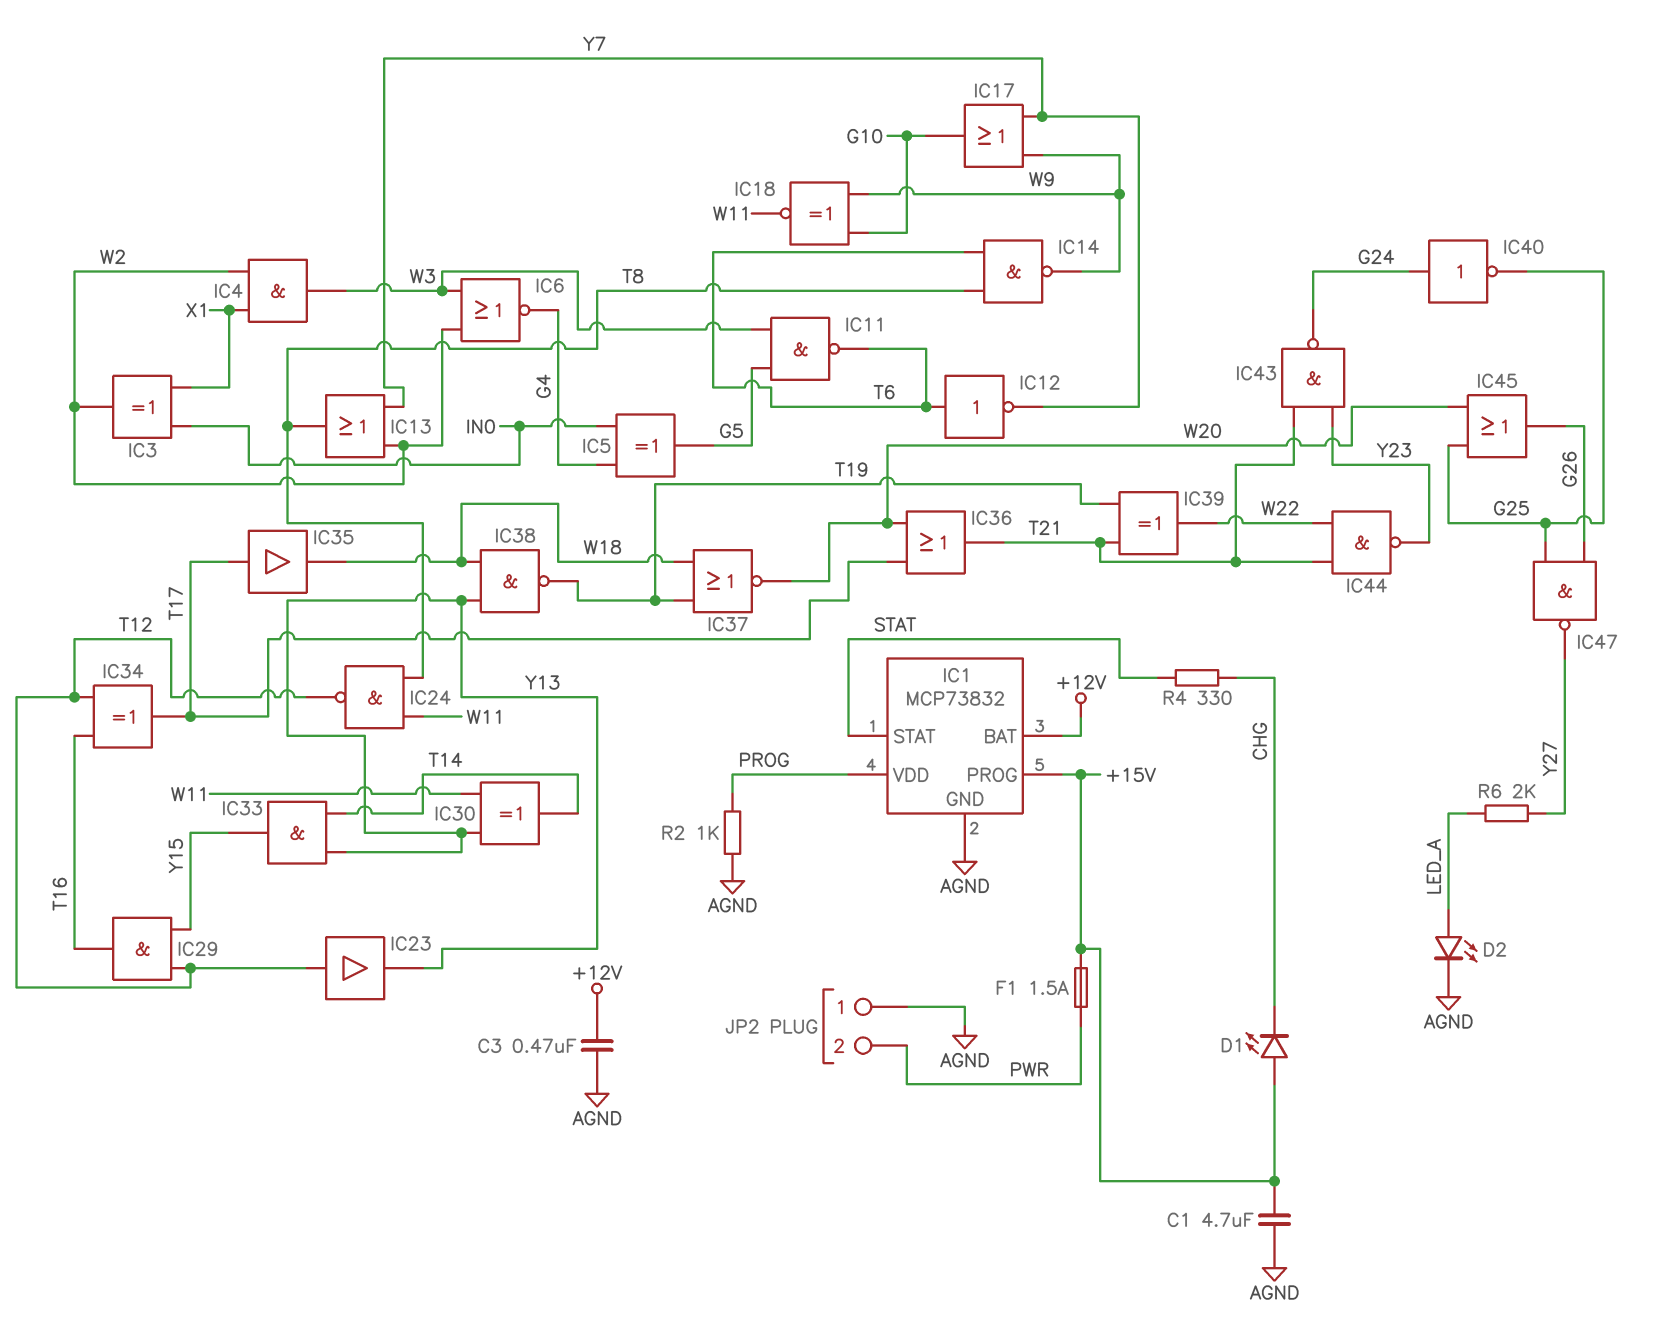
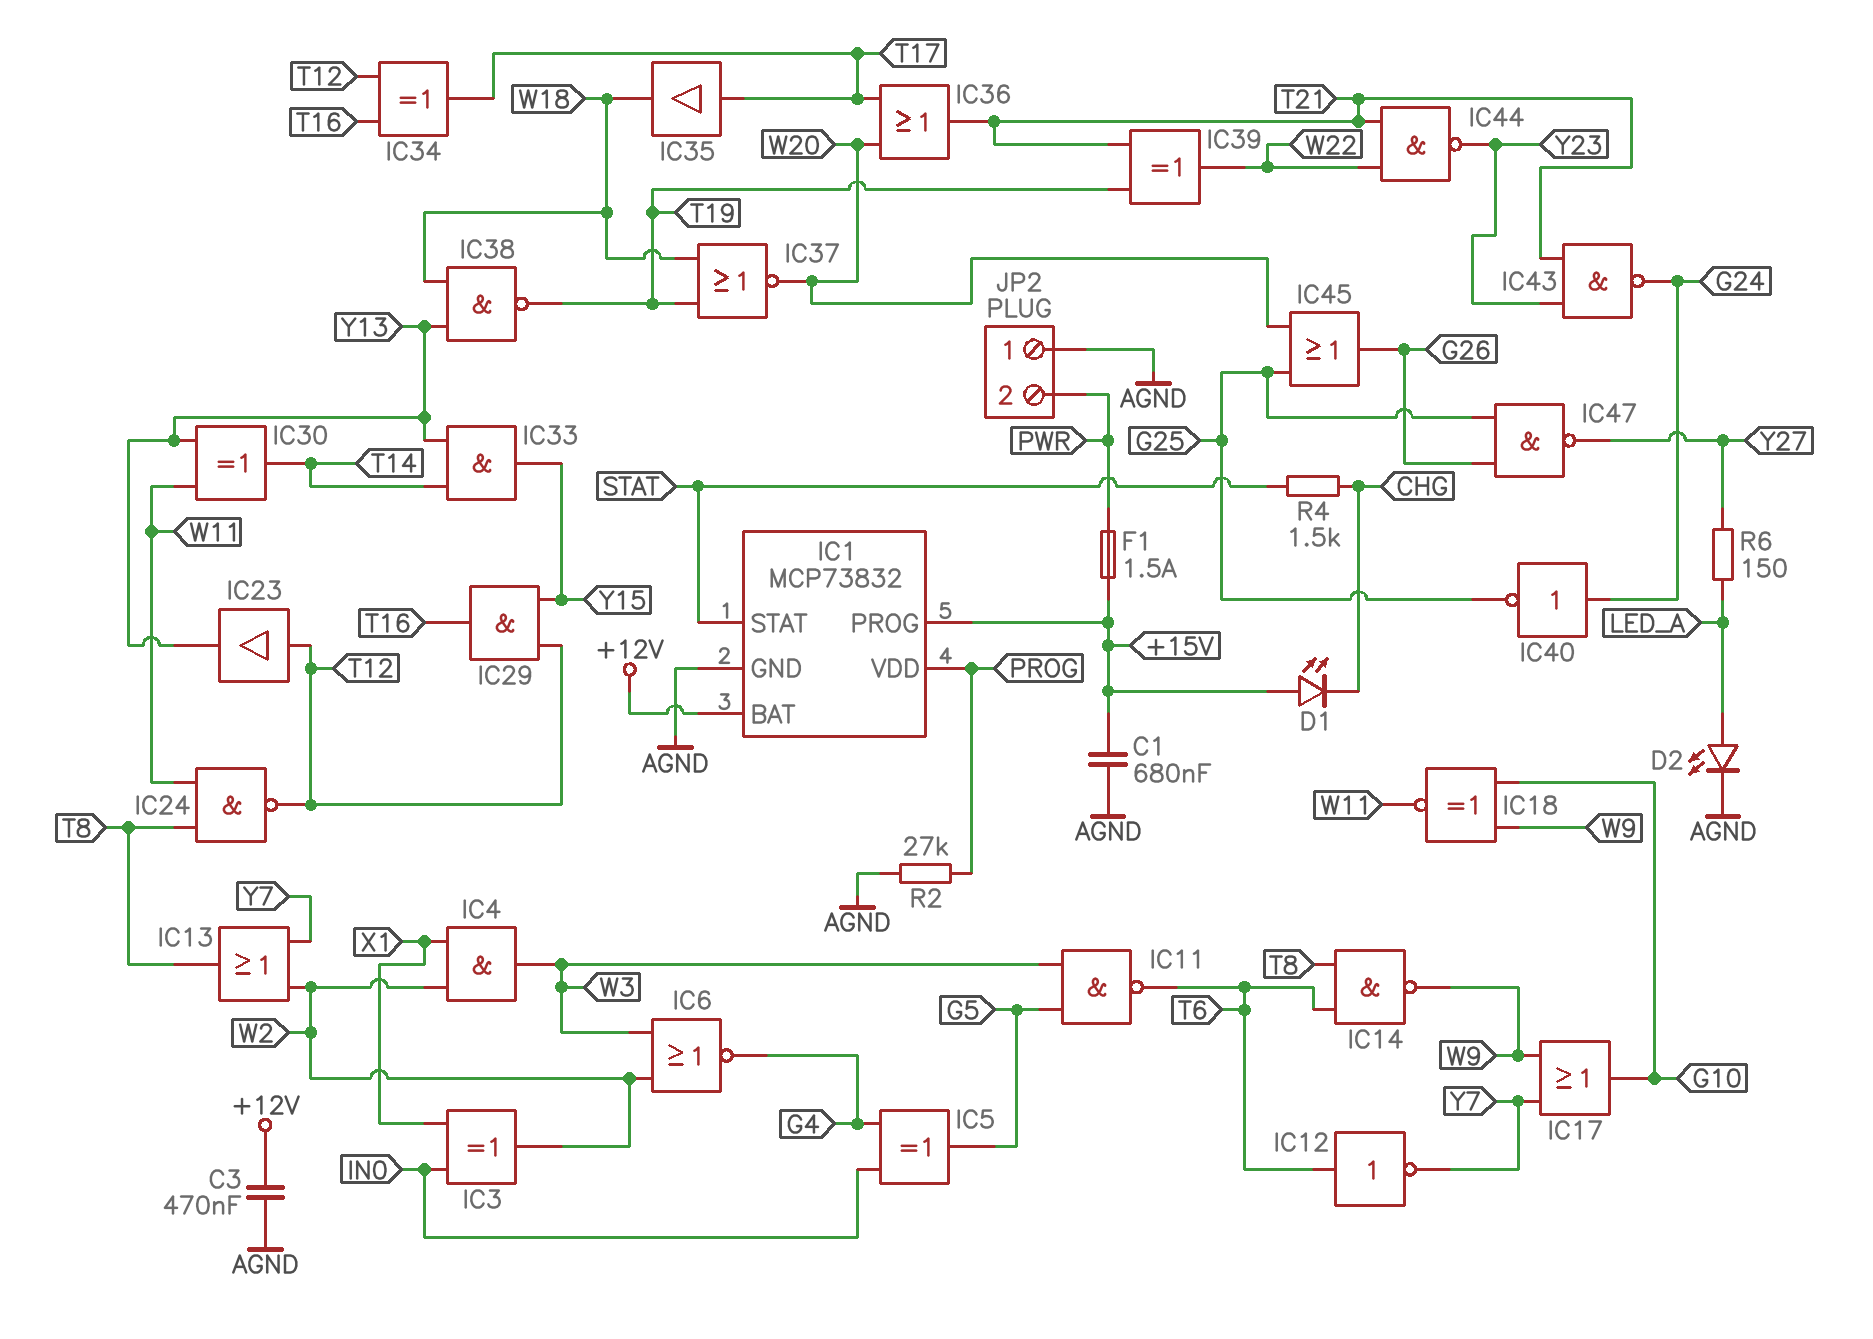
C1: 4.7uF (+15V, AGND) -> 680nF (+15V, AGND)
R2: 1k (AGND, PROG) -> 27k (AGND, PROG)
R4: 330 (CHG, STAT) -> 1.5k (CHG, STAT)
R6: 2k (LED_A, Y27) -> 150 (LED_A, Y27)

